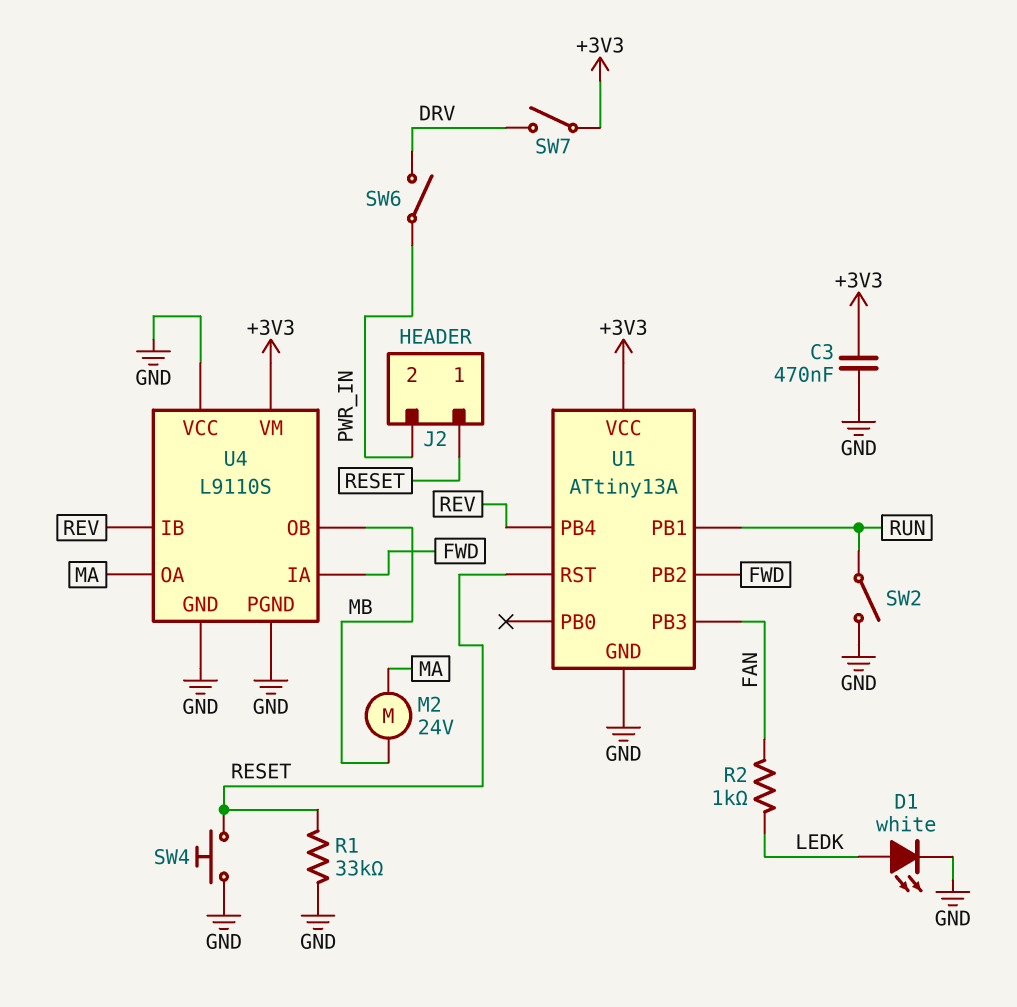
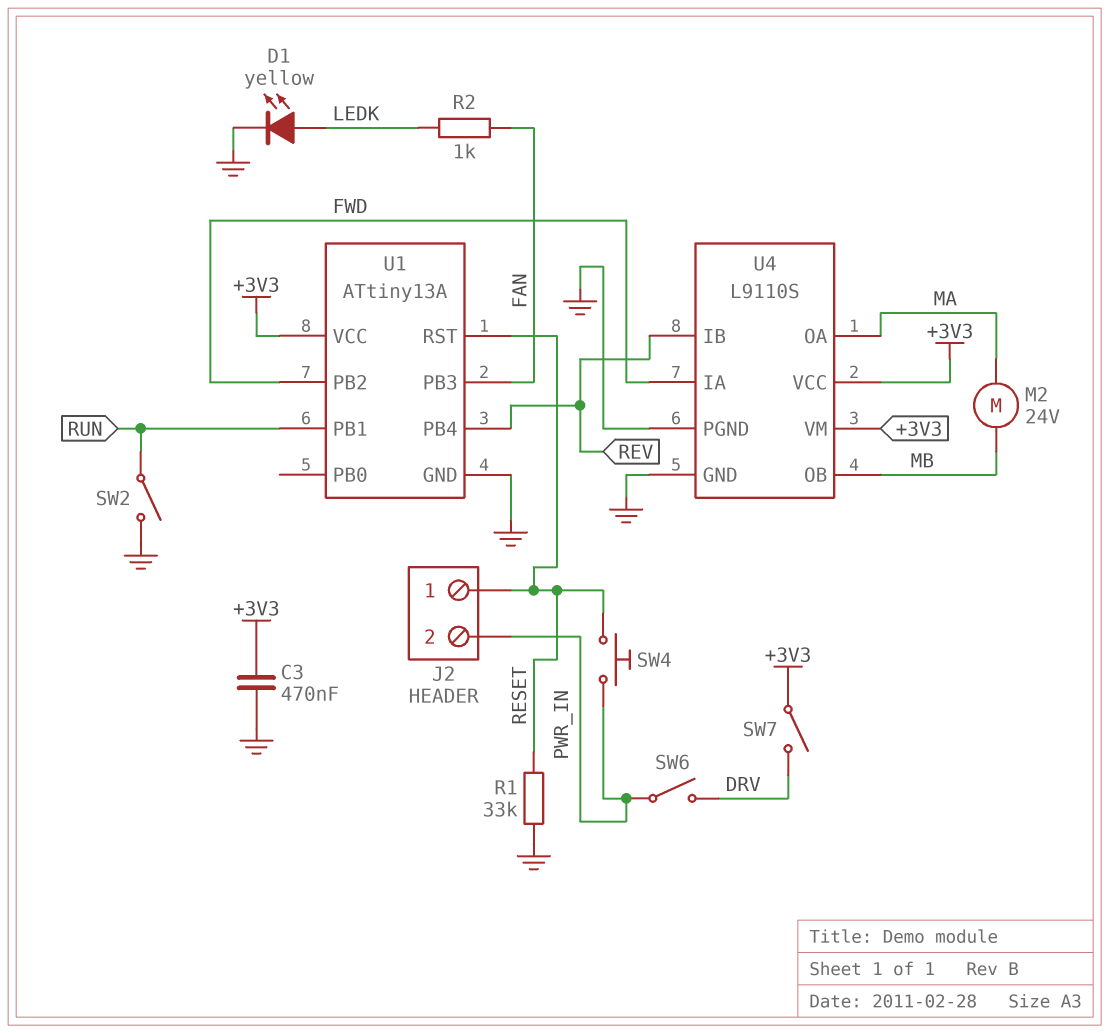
D1: LED white (A LEDK, K GND) -> LED yellow (A LEDK, K GND)
SW4: button (GND, RESET) -> button (PWR_IN, RESET)
U4 pin VCC: GND -> +3V3

